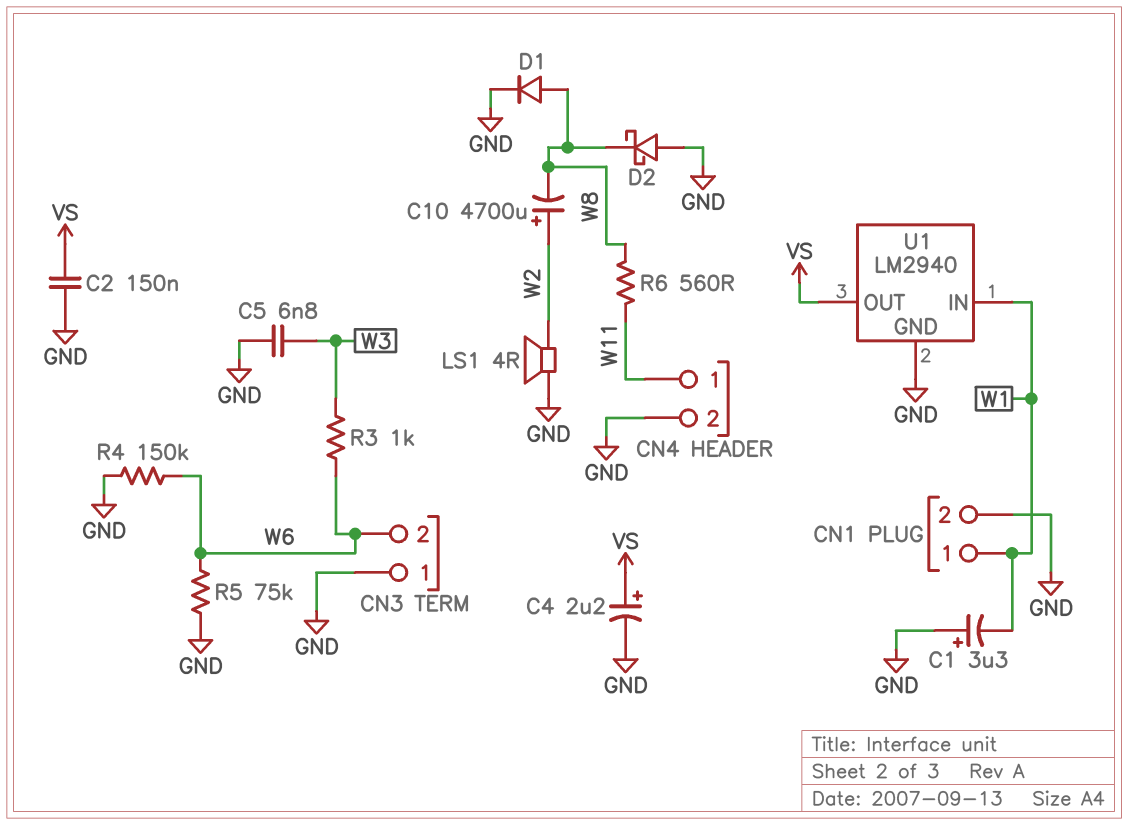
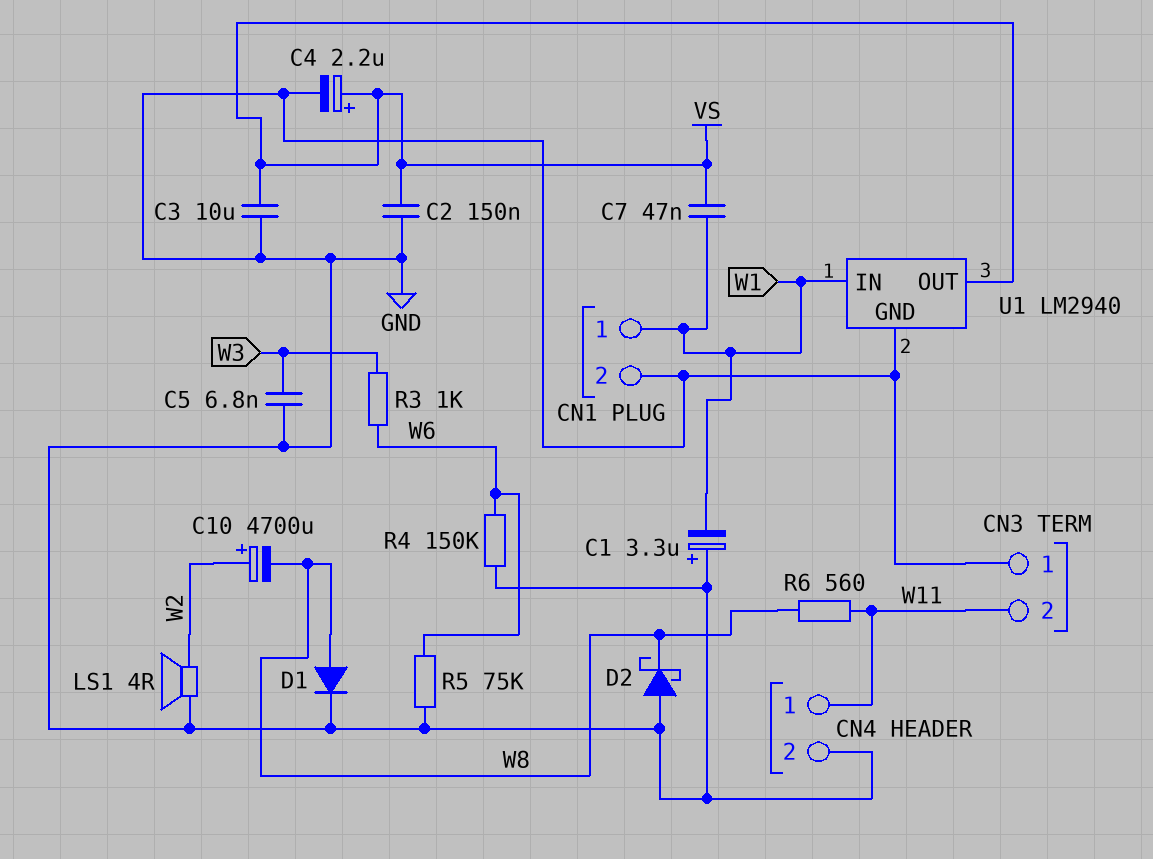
C3: none -> 10uF (GND, VS)
C7: none -> 47nF (VS, W1)
CN3 pin 2: W6 -> W11

